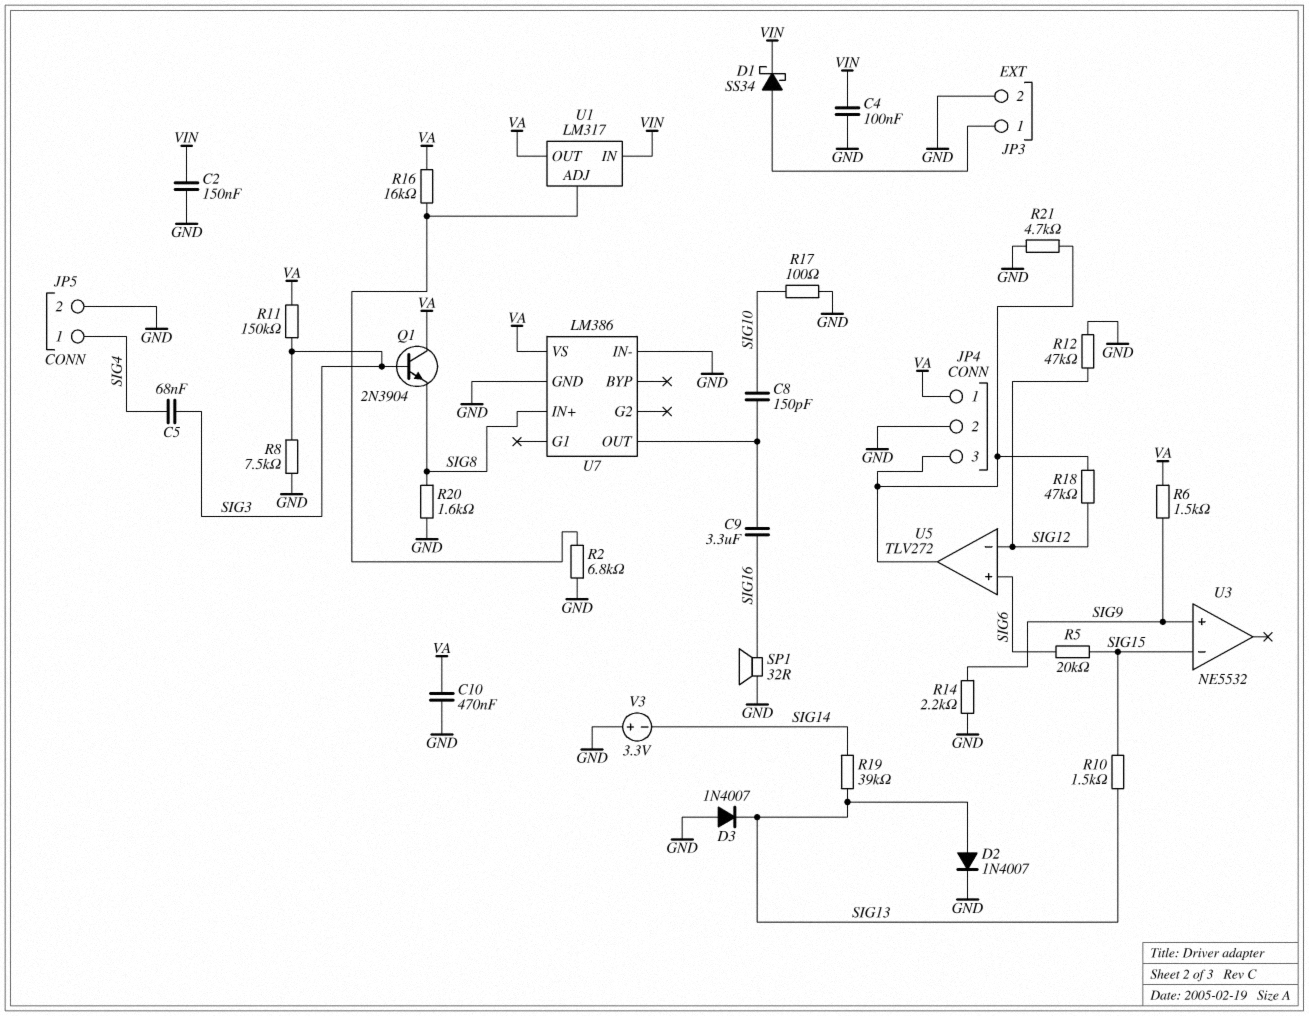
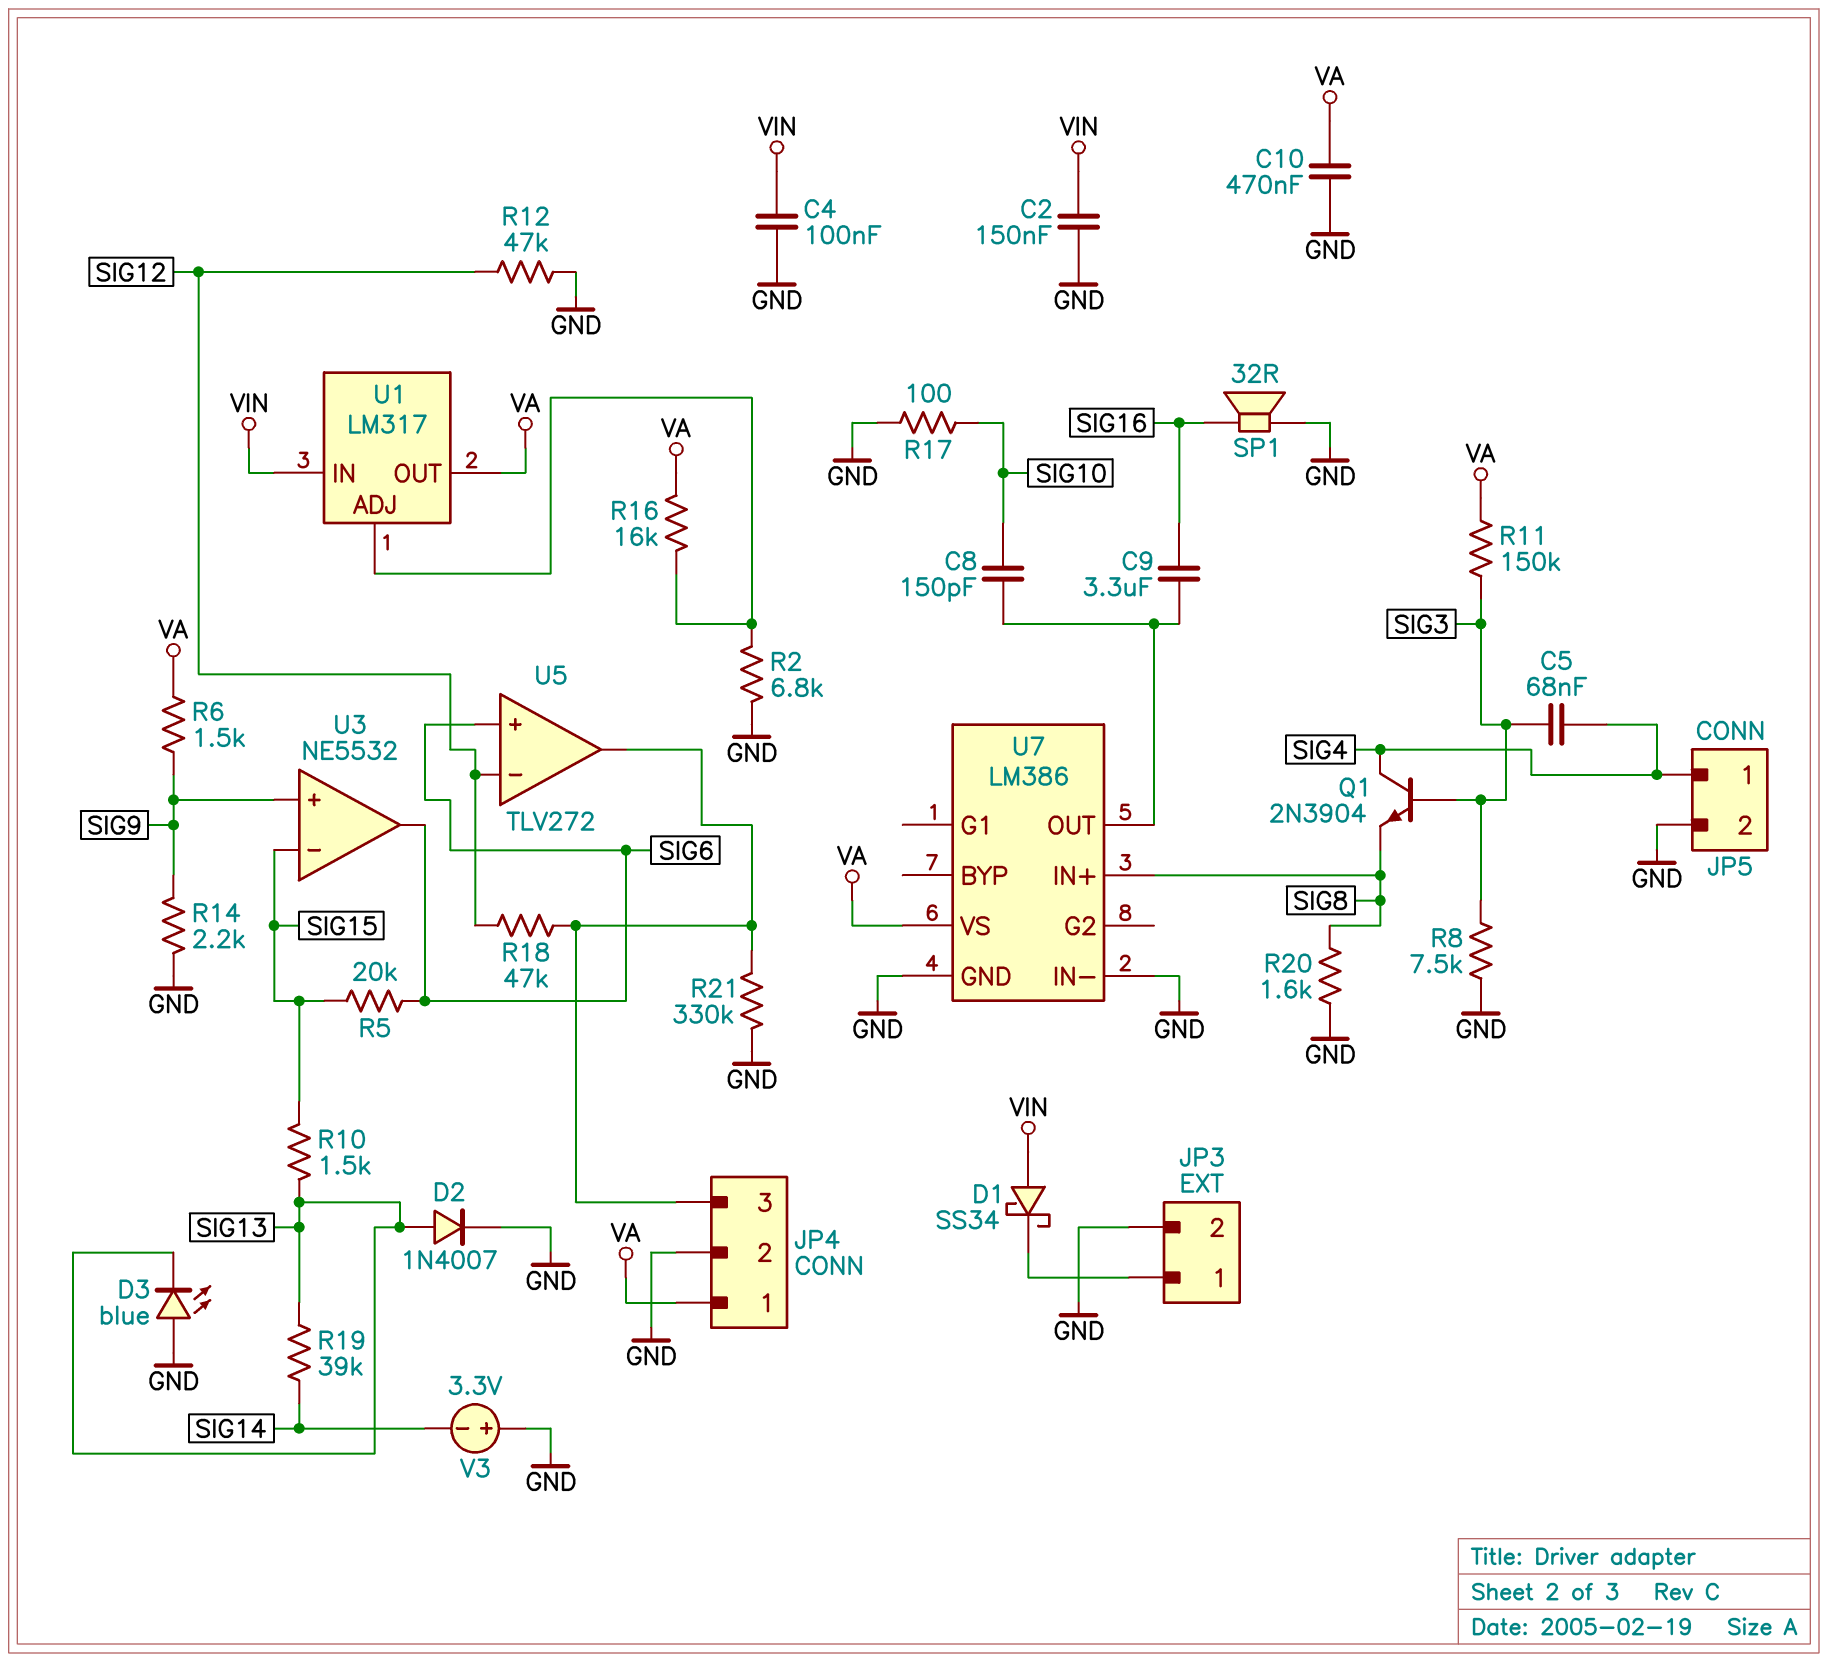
D1: schottky SS34 (A JP3/1, K VIN) -> schottky SS34 (A VIN, K JP3/1)
D3: diode 1N4007 (A GND, K SIG13) -> LED blue (A GND, K SIG13)
Q1: NPN 2N3904 (B SIG3, C VA, E SIG8) -> NPN 2N3904 (B SIG3, C SIG4, E SIG8)
R21: 4.7k (GND, JP4/3) -> 330k (GND, JP4/3)
U3 pin out: none -> SIG6

